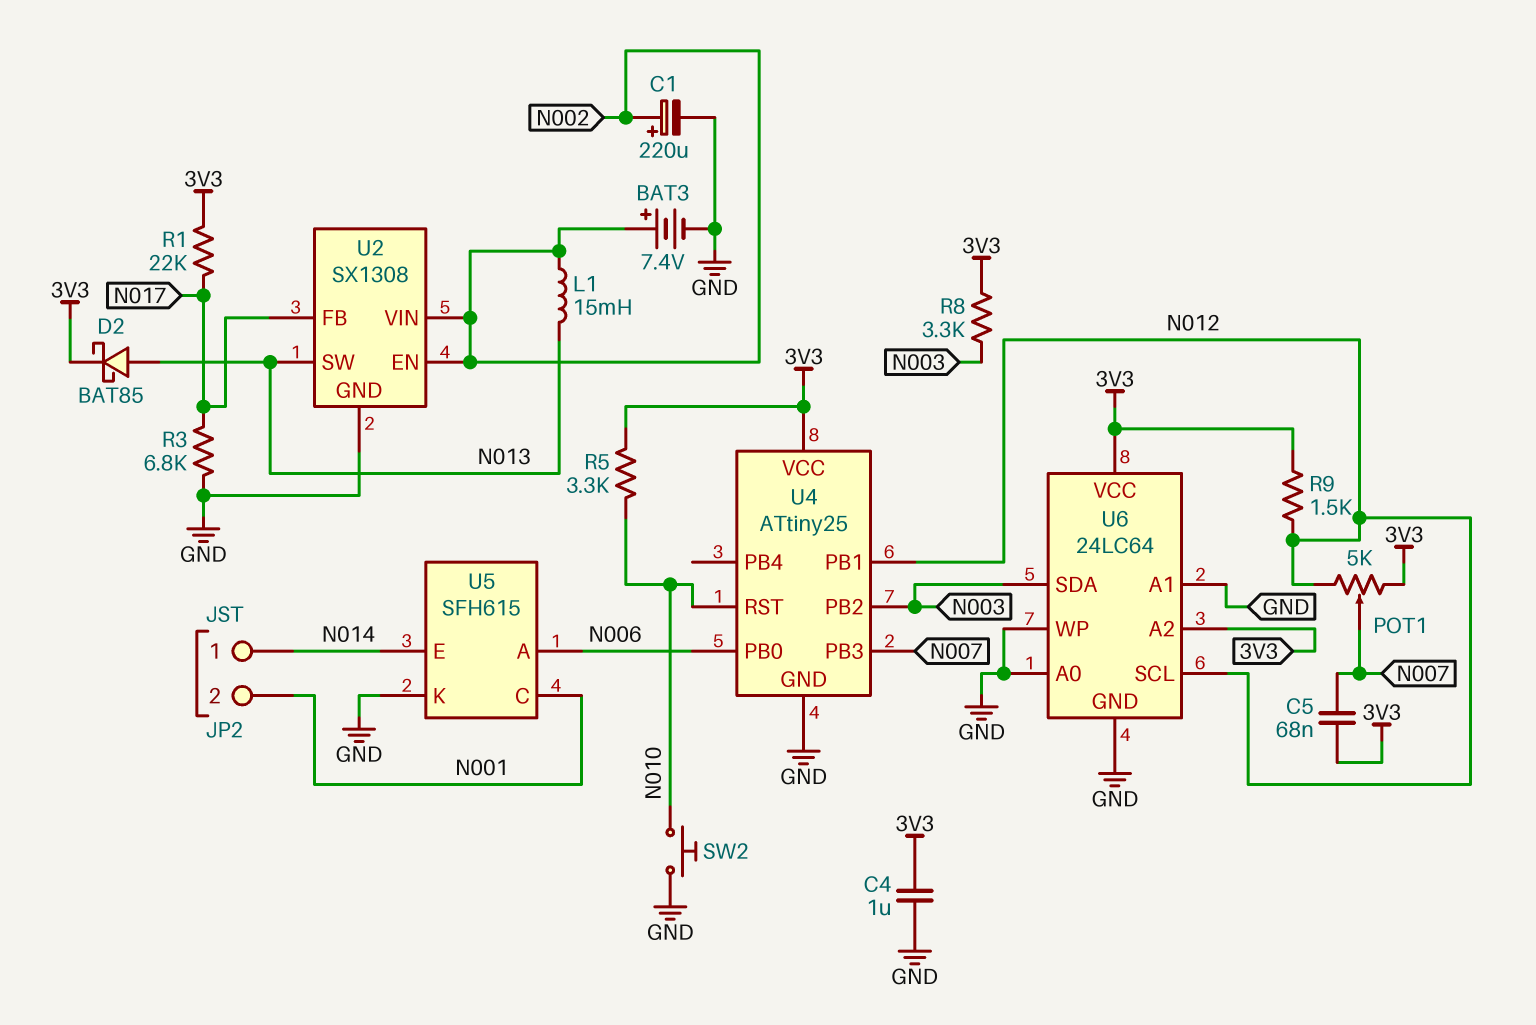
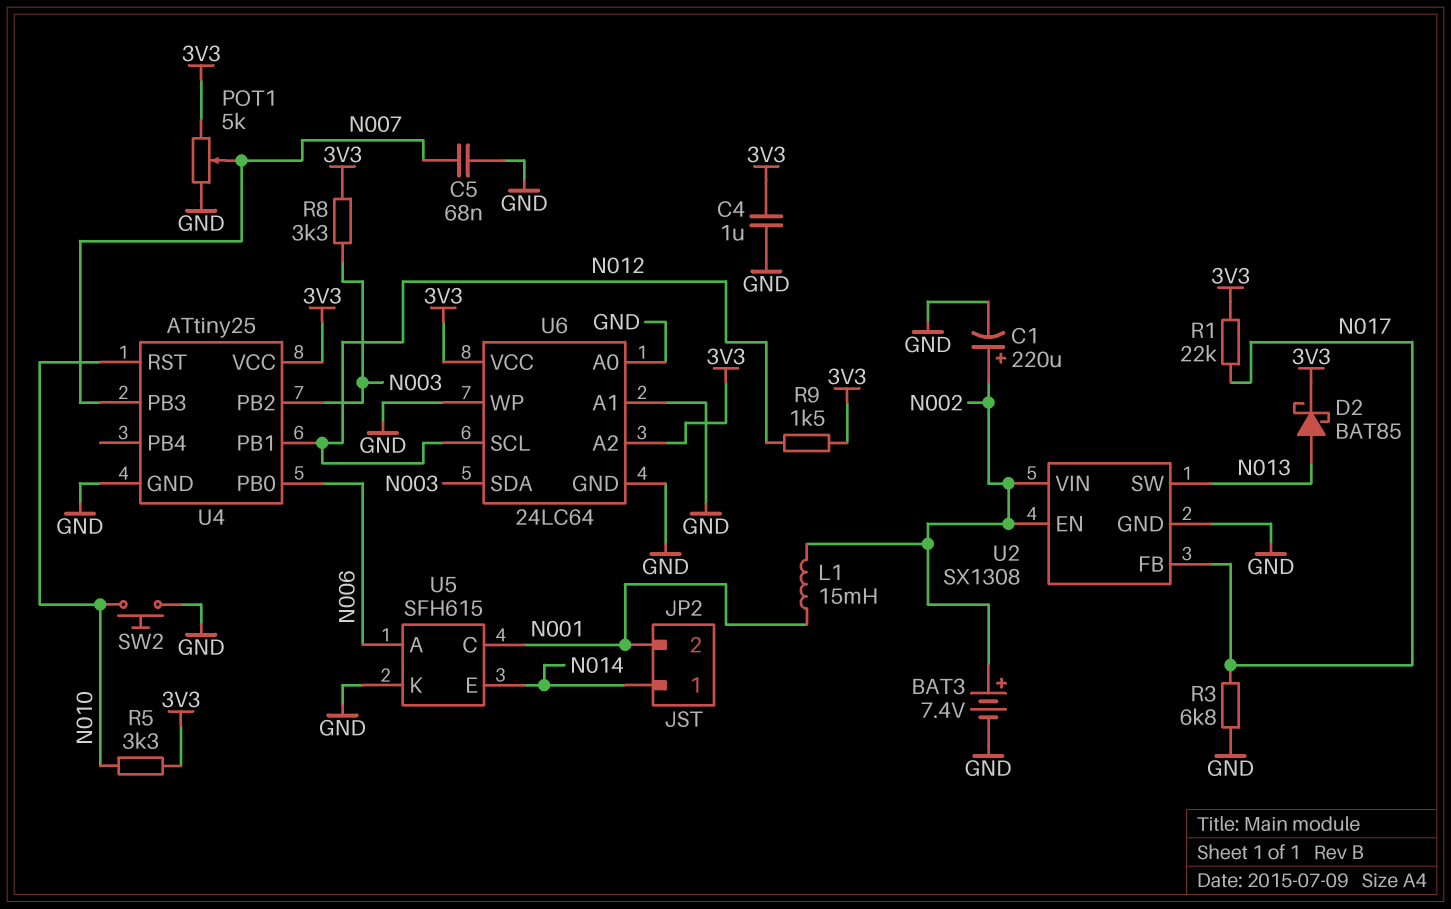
C5: 68nF (3V3, N007) -> 68nF (GND, N007)
L1: 15mH (N002, N013) -> 15mH (N001, N002)
POT1: 5k (3V3, N012, wiper N007) -> 5k (3V3, GND, wiper N007)

